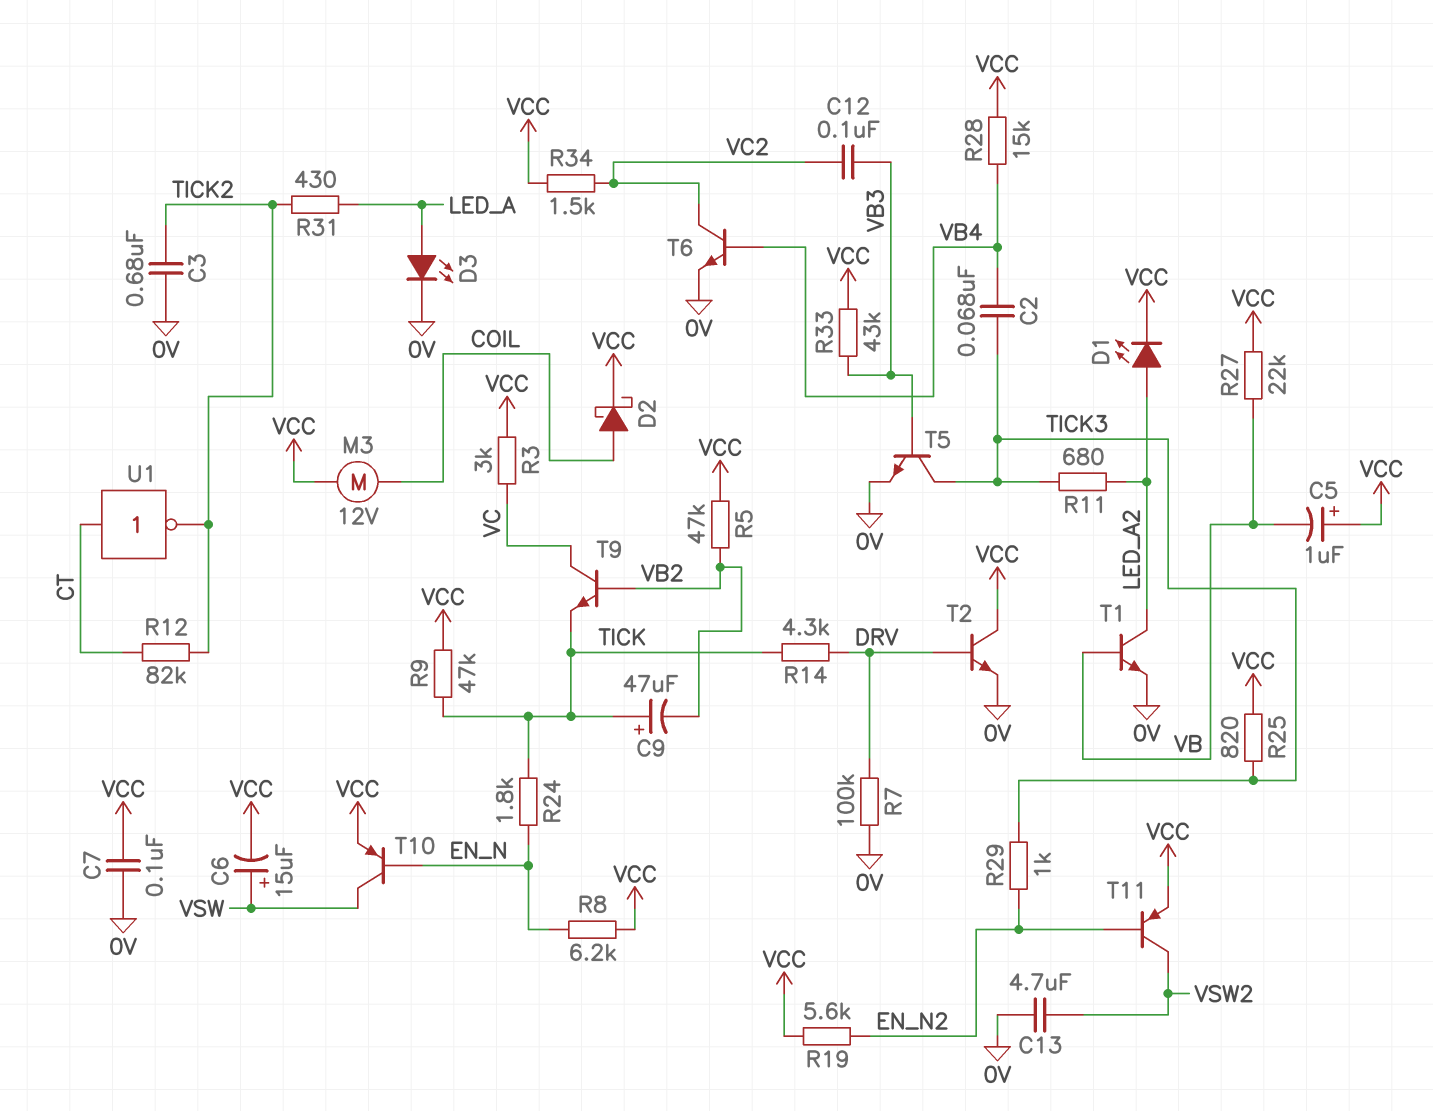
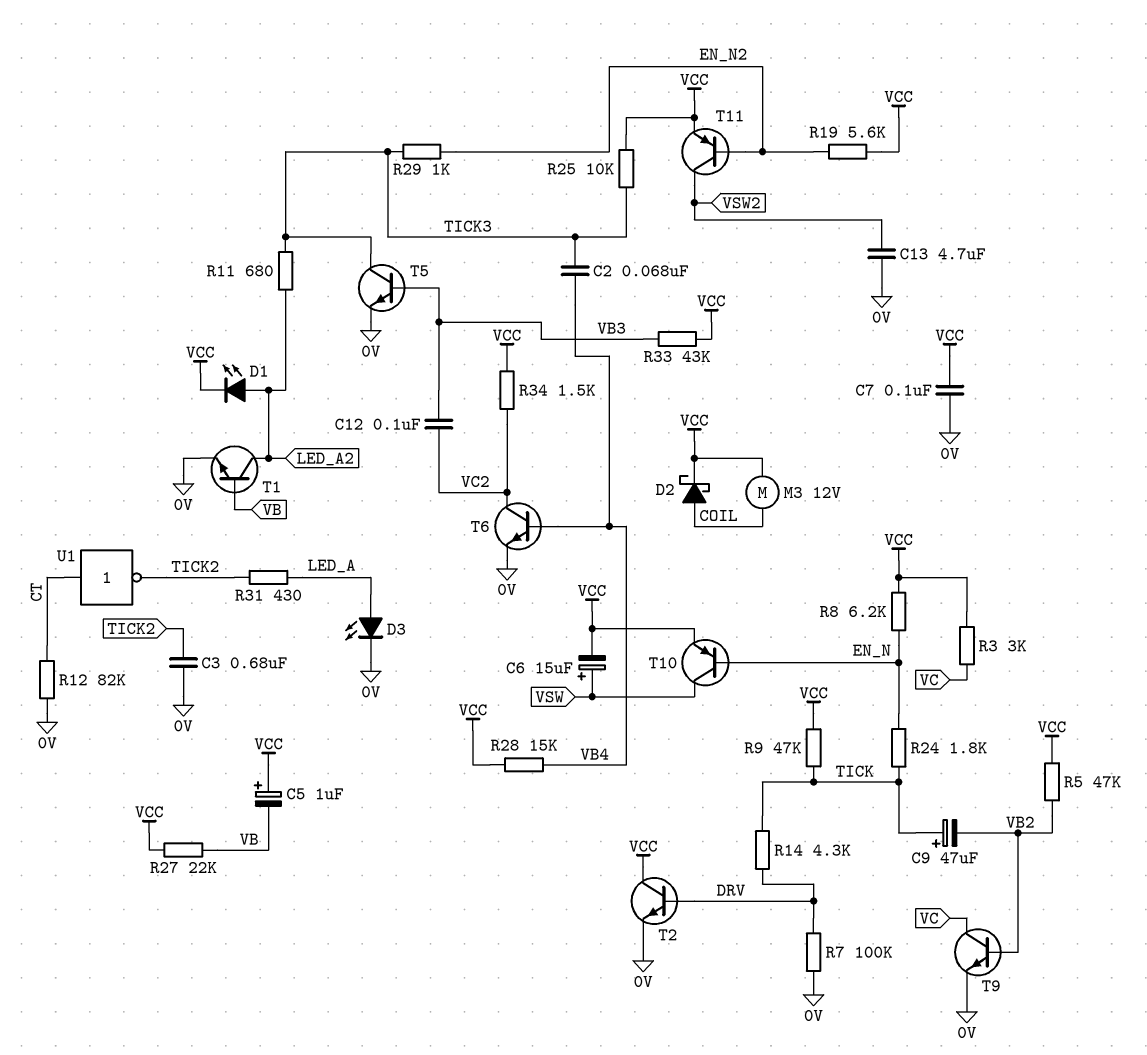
R12: 82k (CT, TICK2) -> 82k (0V, CT)
R25: 820 (TICK3, VCC) -> 10k (TICK3, VCC)
T9: NPN (B VB2, C VC, E TICK) -> NPN (B VB2, C VC, E 0V)

